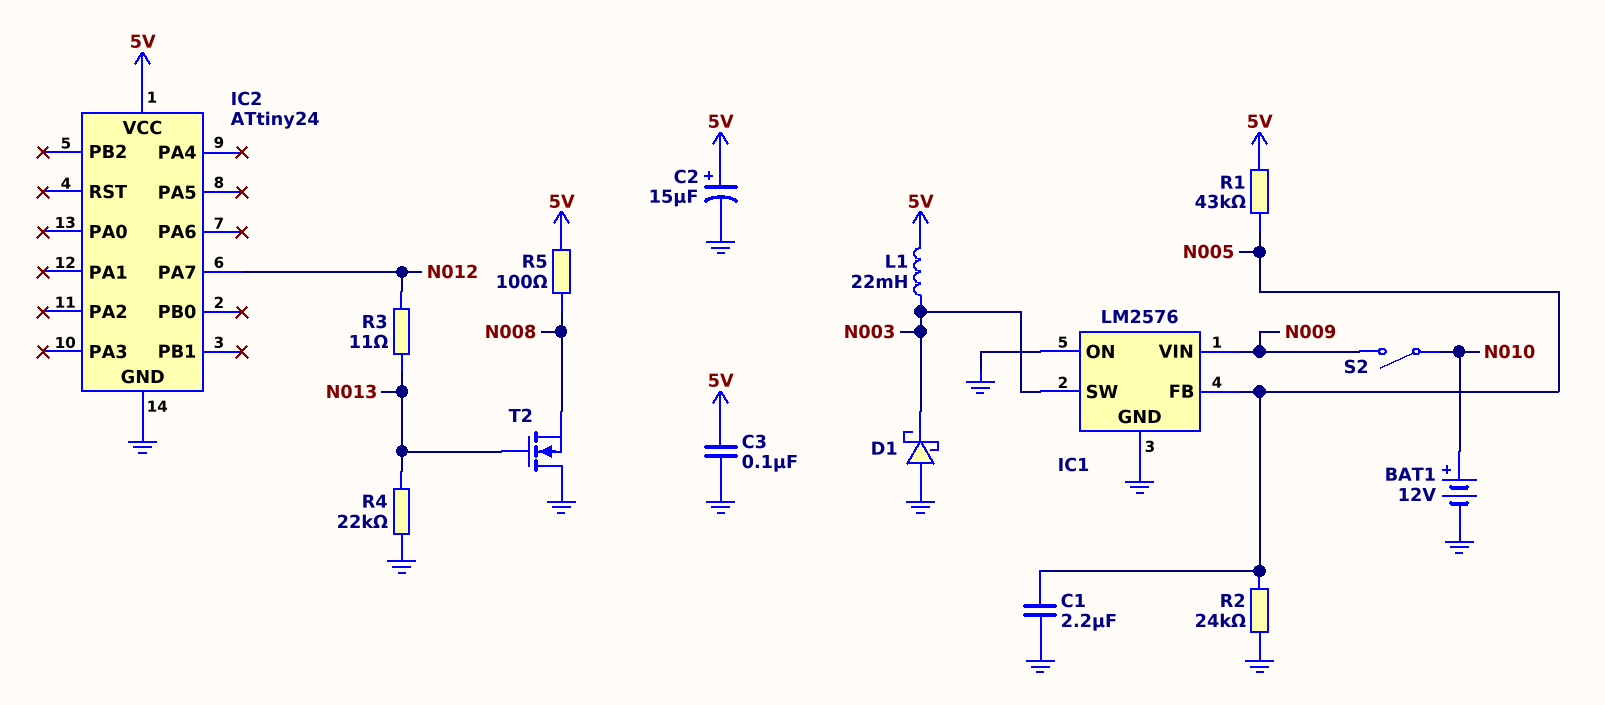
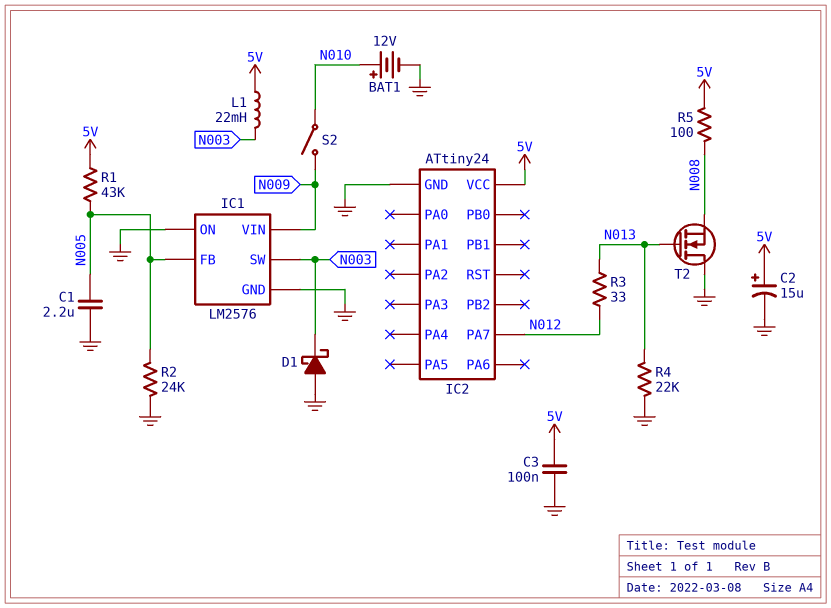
R3: 11 (N012, N013) -> 33 (N012, N013)

